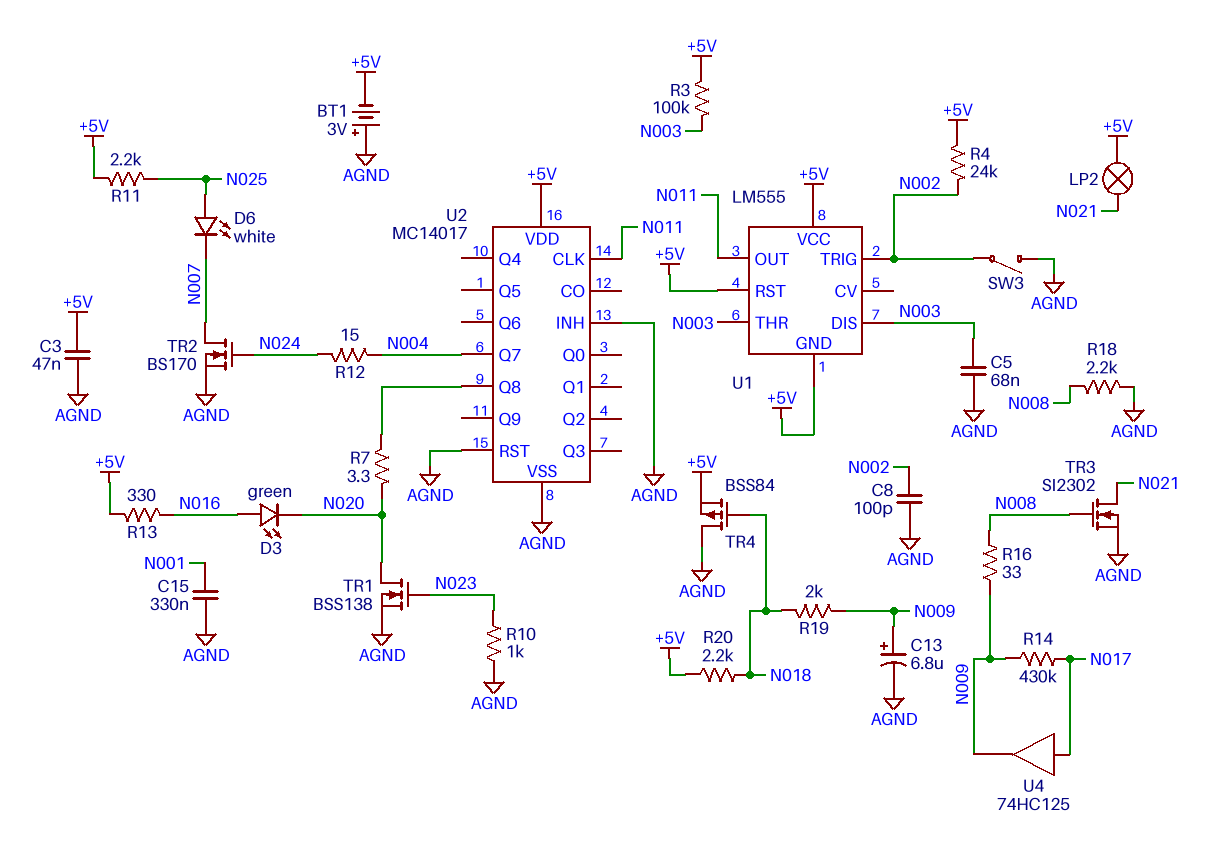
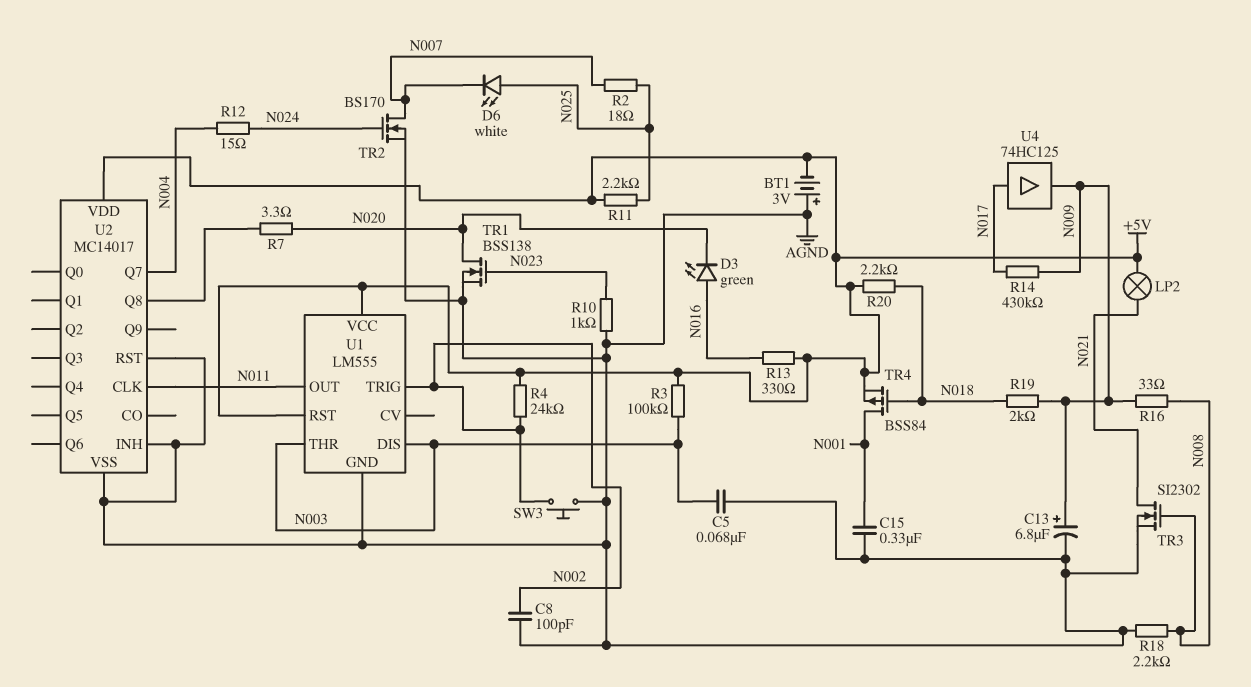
C3: 47nF (+5V, AGND) -> none
R2: none -> 18 (N007, N025)
SW3: switch (AGND, N002) -> button (AGND, N002)
TR4: PMOS BSS84 (G N018, D AGND, S +5V) -> PMOS BSS84 (G N018, D N001, S +5V)
U1 pin GND: +5V -> AGND

